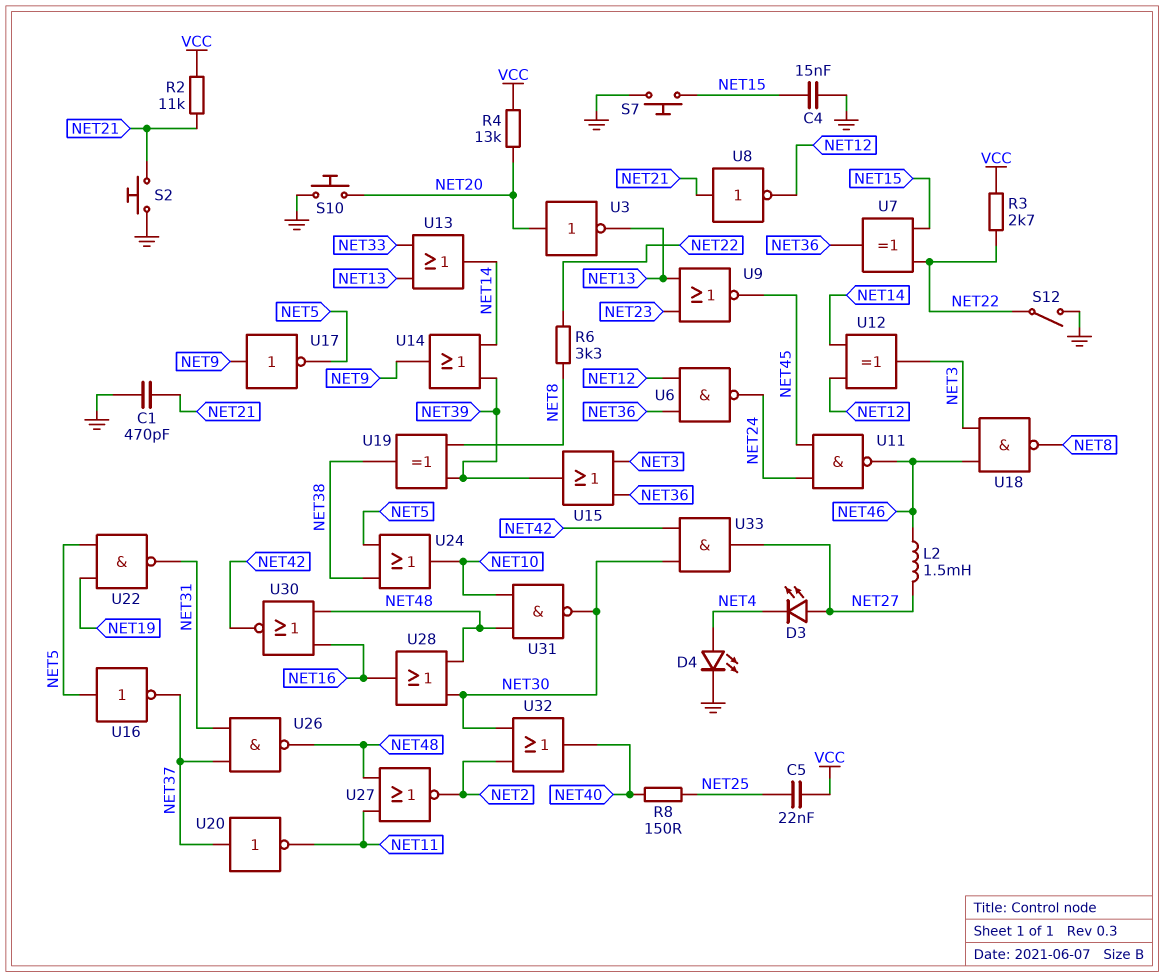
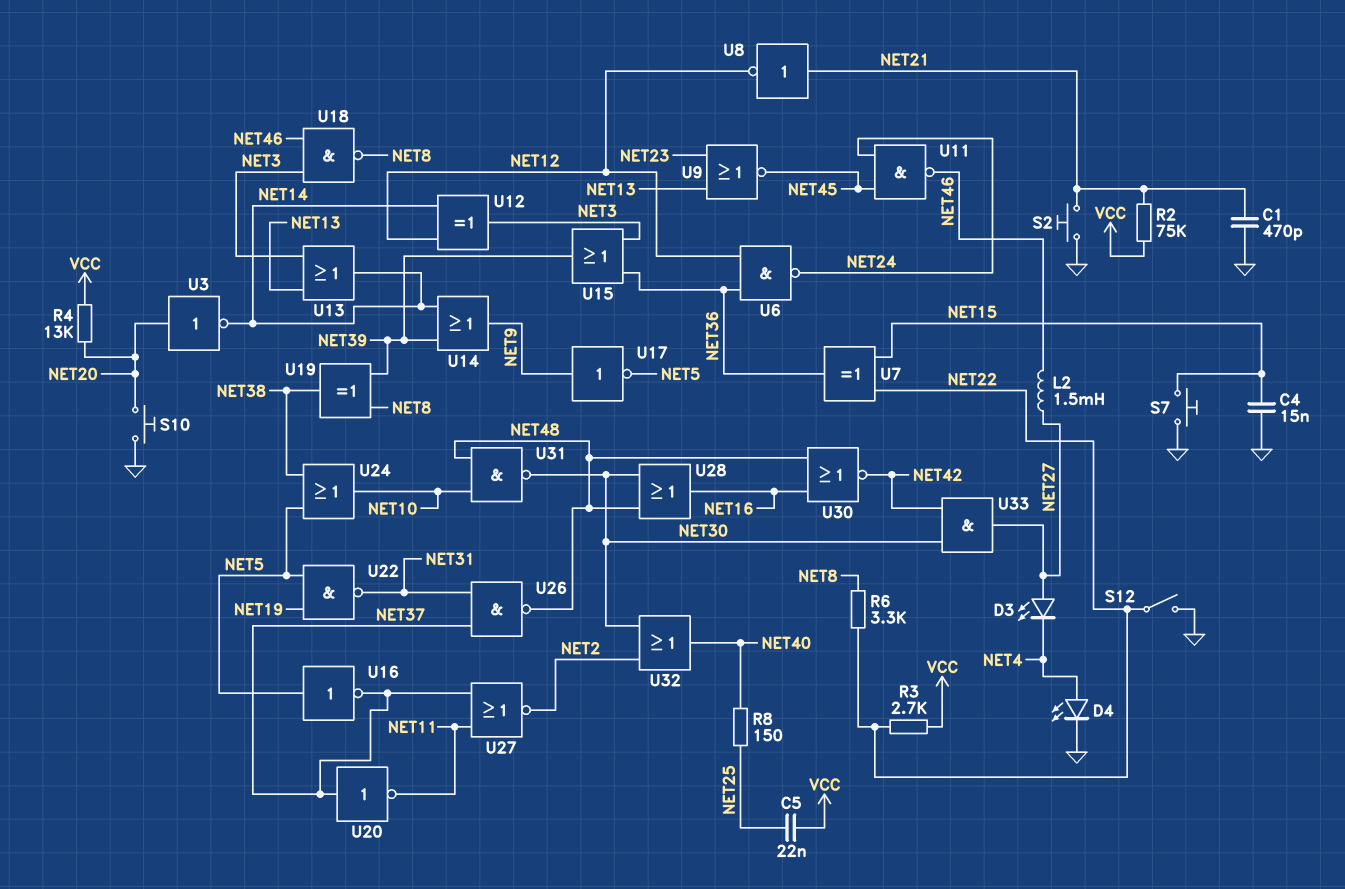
R2: 11k (NET21, VCC) -> 75k (NET21, VCC)
U3: NOT (in NET20, out NET13) -> NOT (in NET20, out NET14)
U13: OR (in NET13, in NET33, out NET14) -> OR (in NET3, in NET13, out NET14)
U27: NOR (in NET11, in NET48, out NET2) -> NOR (in NET11, in NET37, out NET2)

